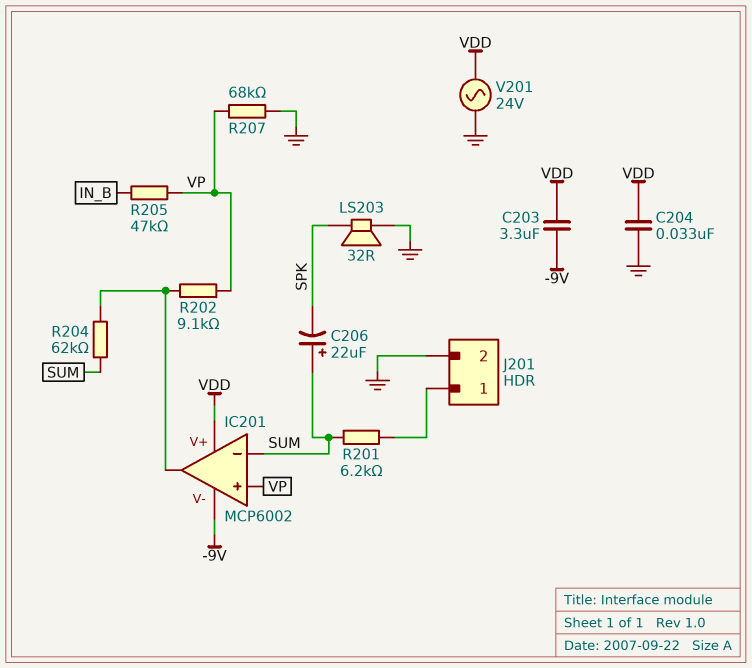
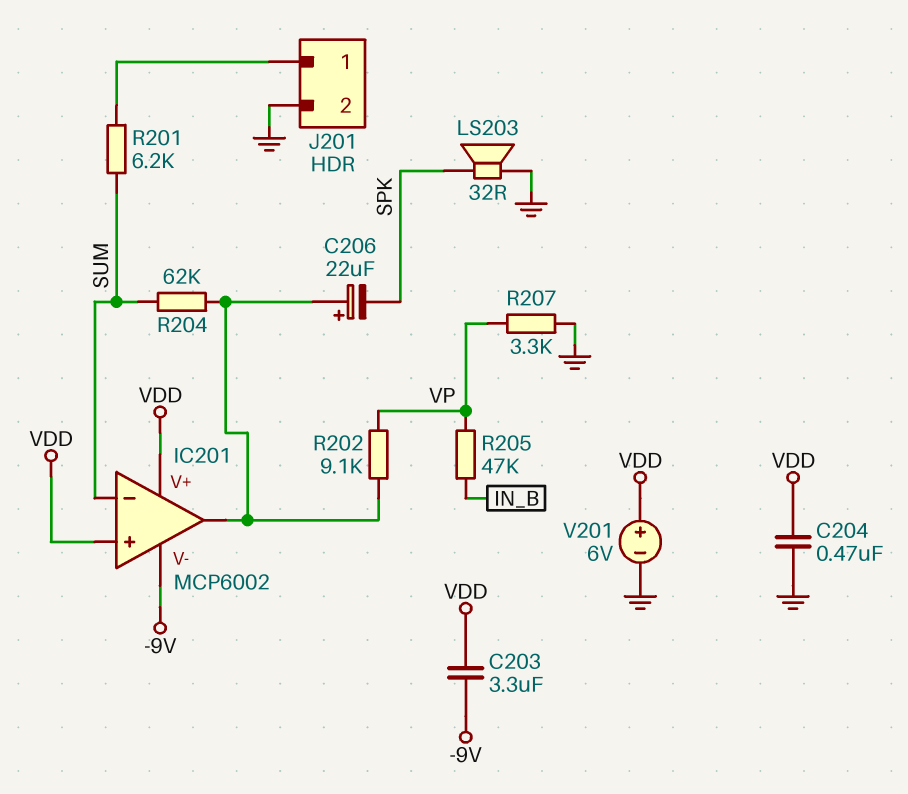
C204: 33nF (GND, VDD) -> 470nF (GND, VDD)
C206: 22uF (plus SUM, minus SPK) -> 22uF (plus IC201/out, minus SPK)
IC201 pin in+: VP -> VDD
R207: 68k (GND, VP) -> 3.3k (GND, VP)
V201: AC 24V (GND, VDD) -> 6V (plus VDD, minus GND)

